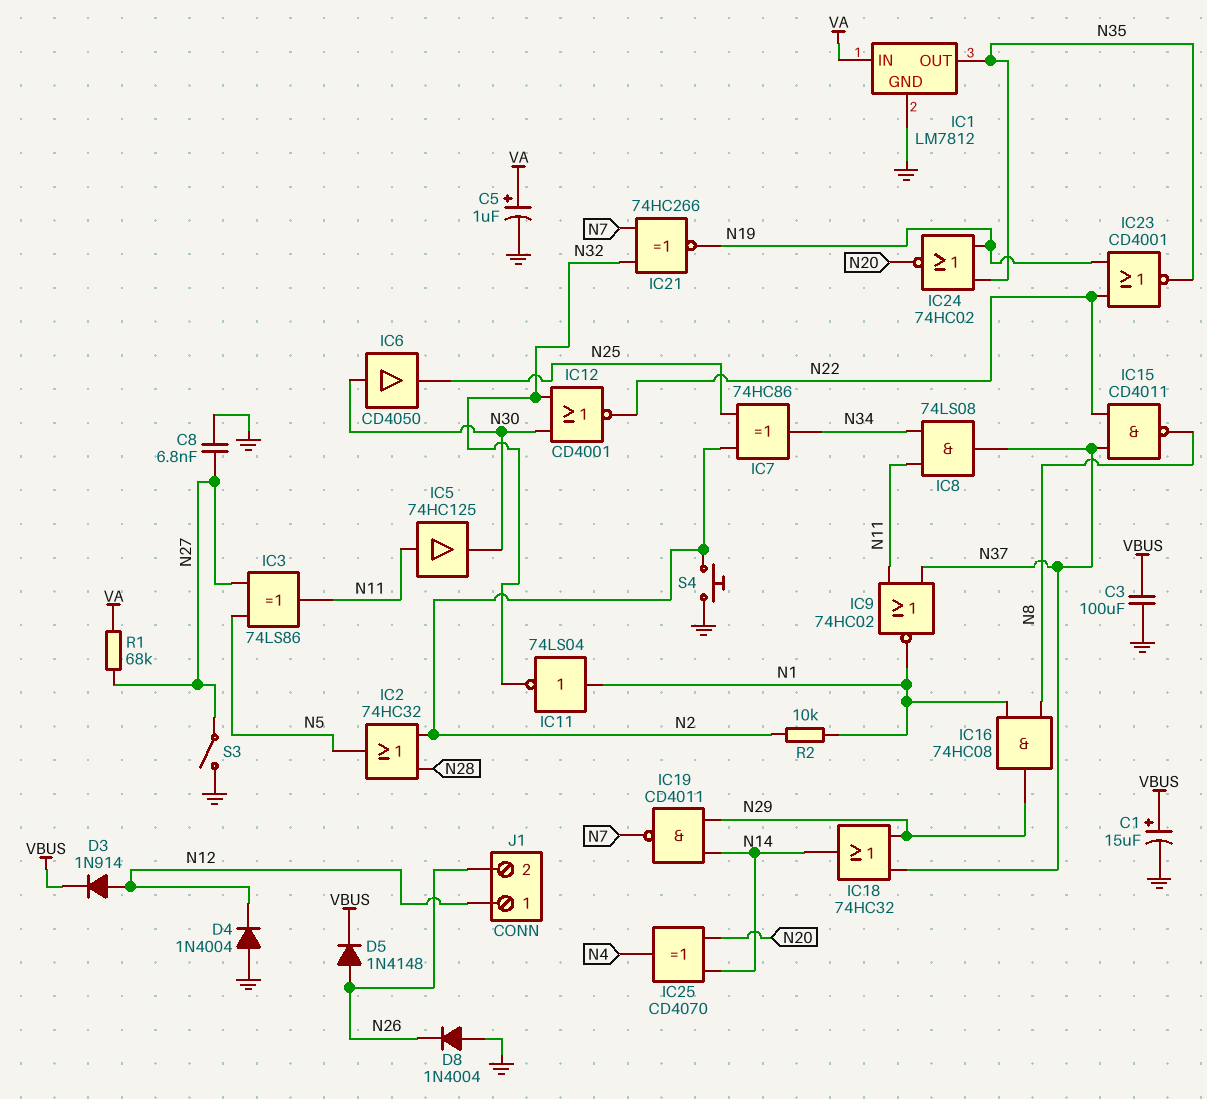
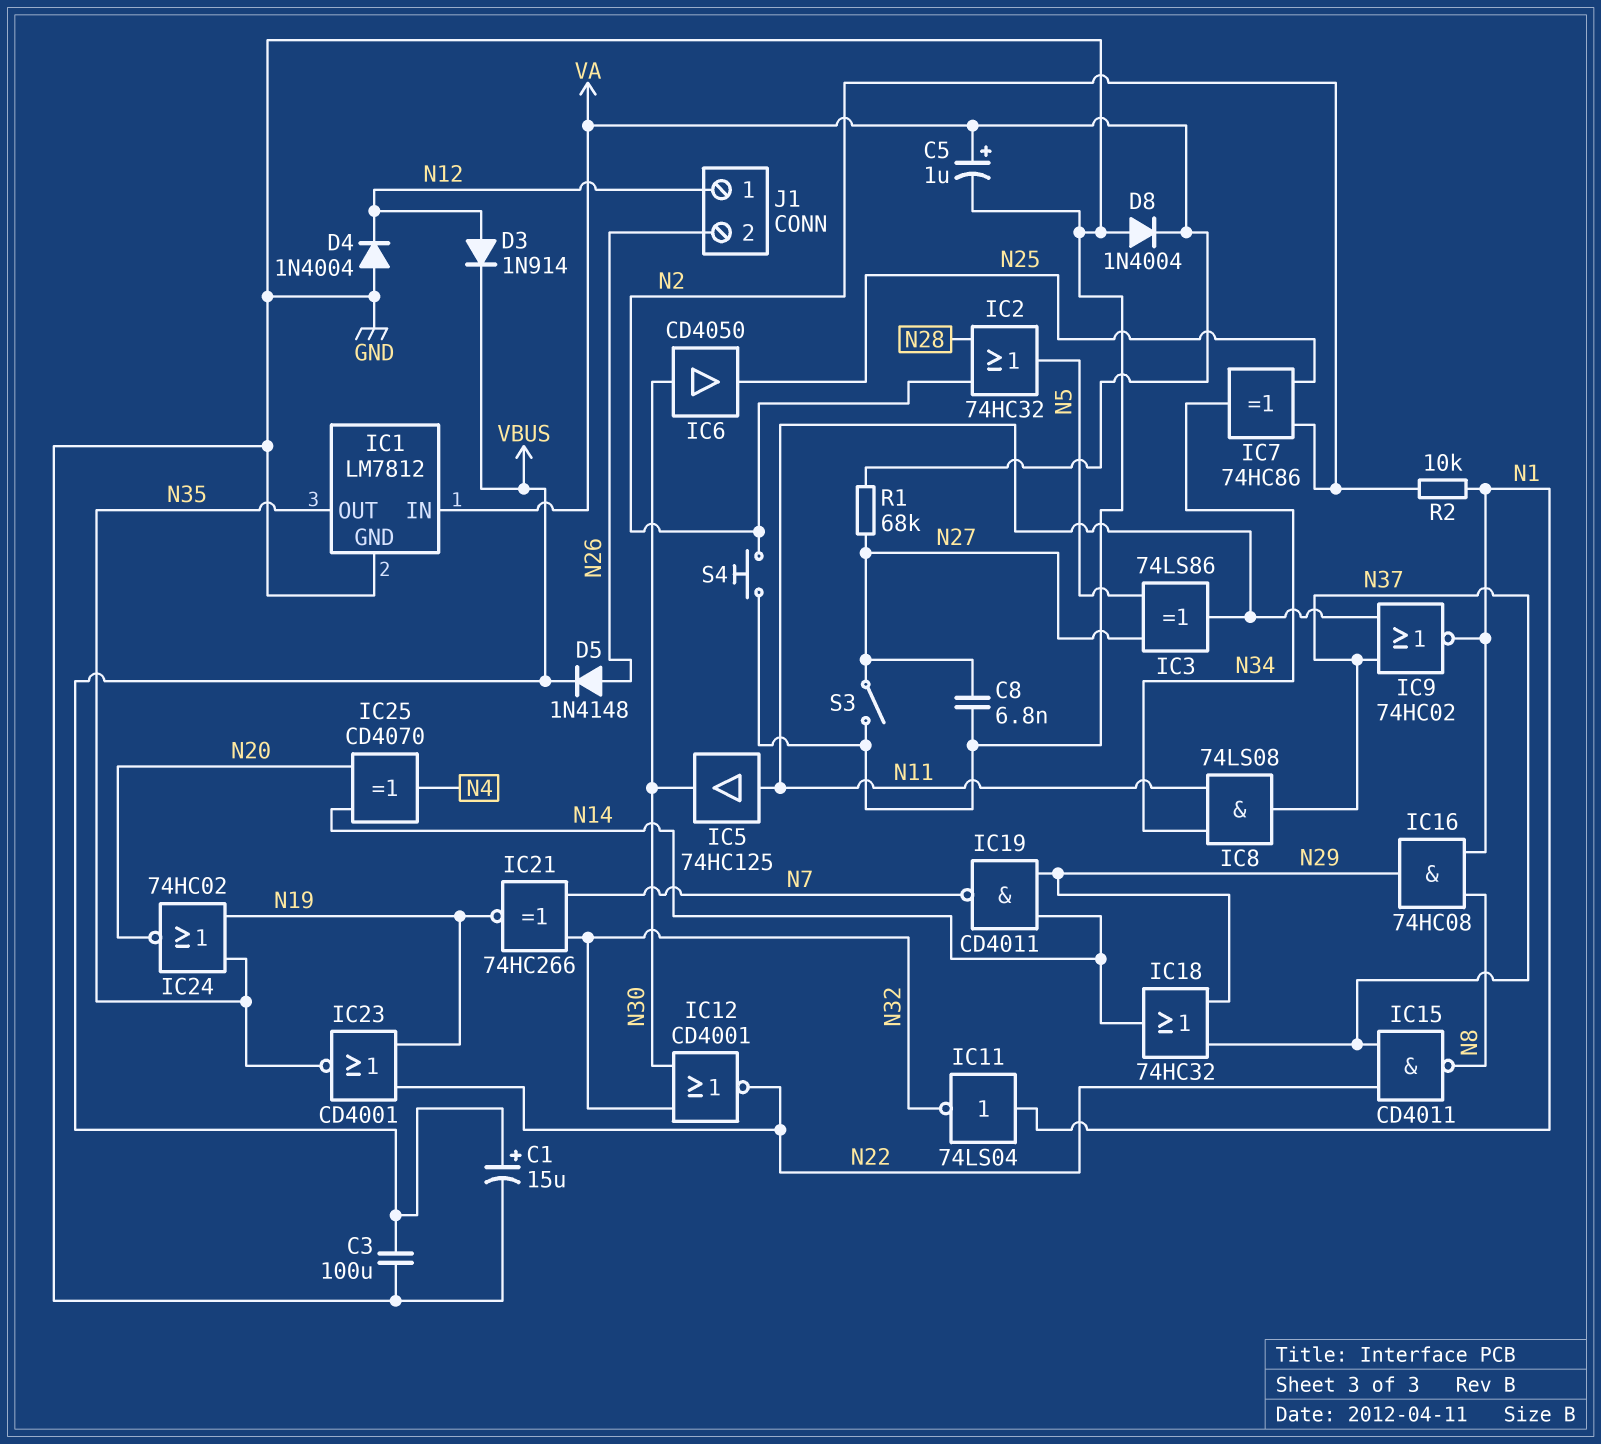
D8: diode 1N4004 (A GND, K N26) -> diode 1N4004 (A GND, K VA)

